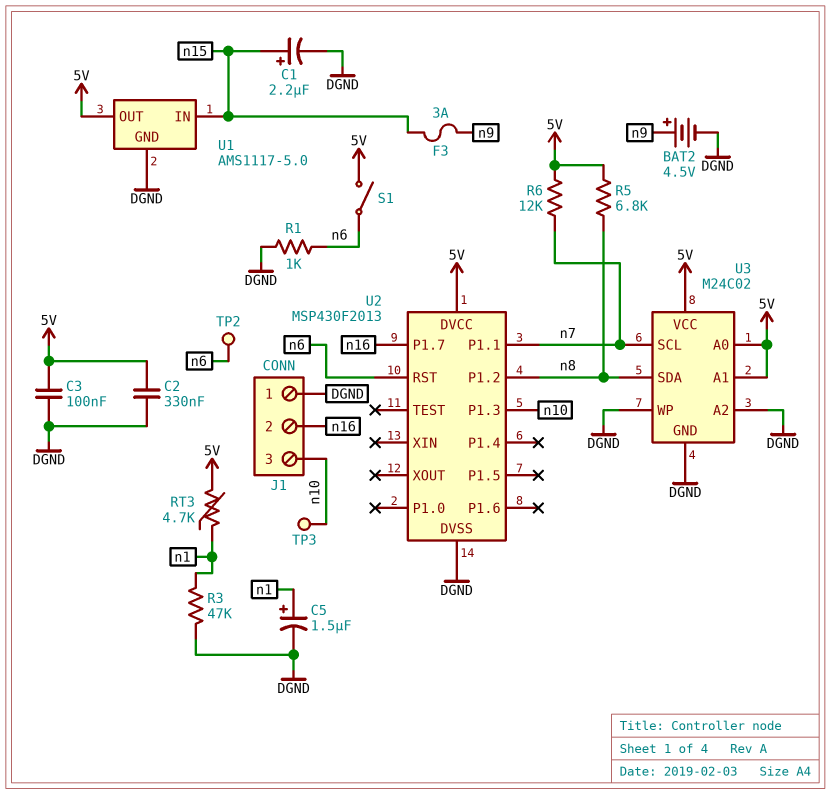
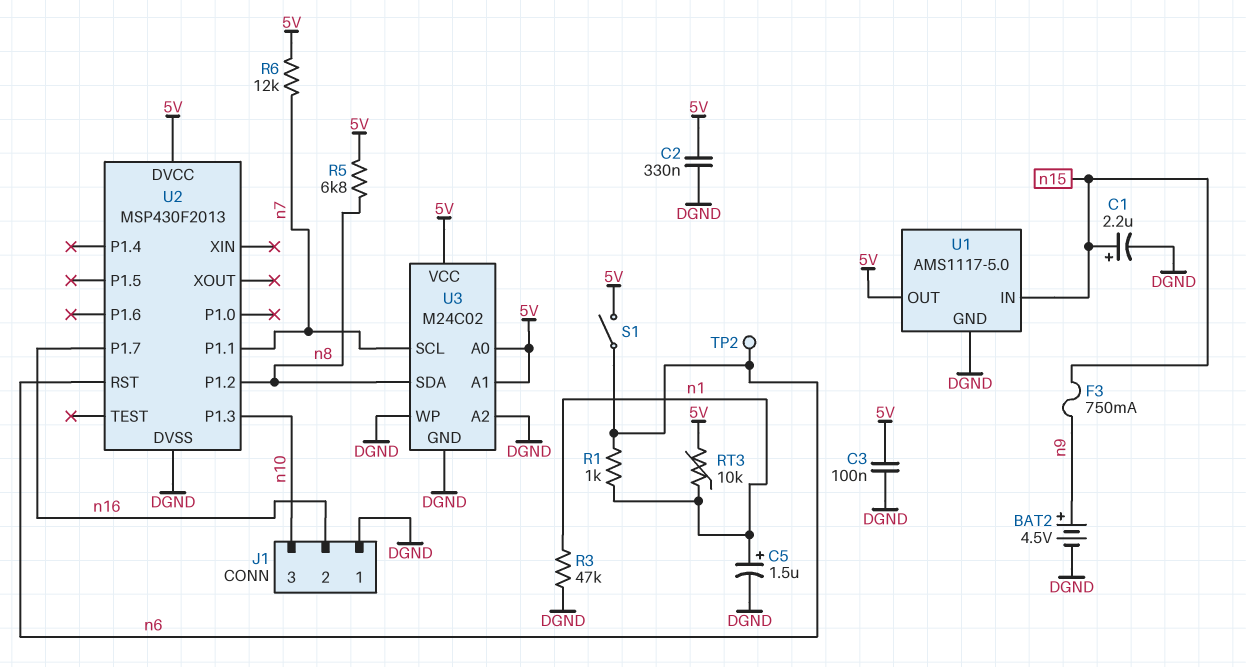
F3: 3A (n9, n15) -> 750mA (n9, n15)
R1: 1k (DGND, n6) -> 1k (n1, n6)
RT3: 4.7k (5V, n1) -> 10k (5V, n1)
TP3: test point (n10) -> none

